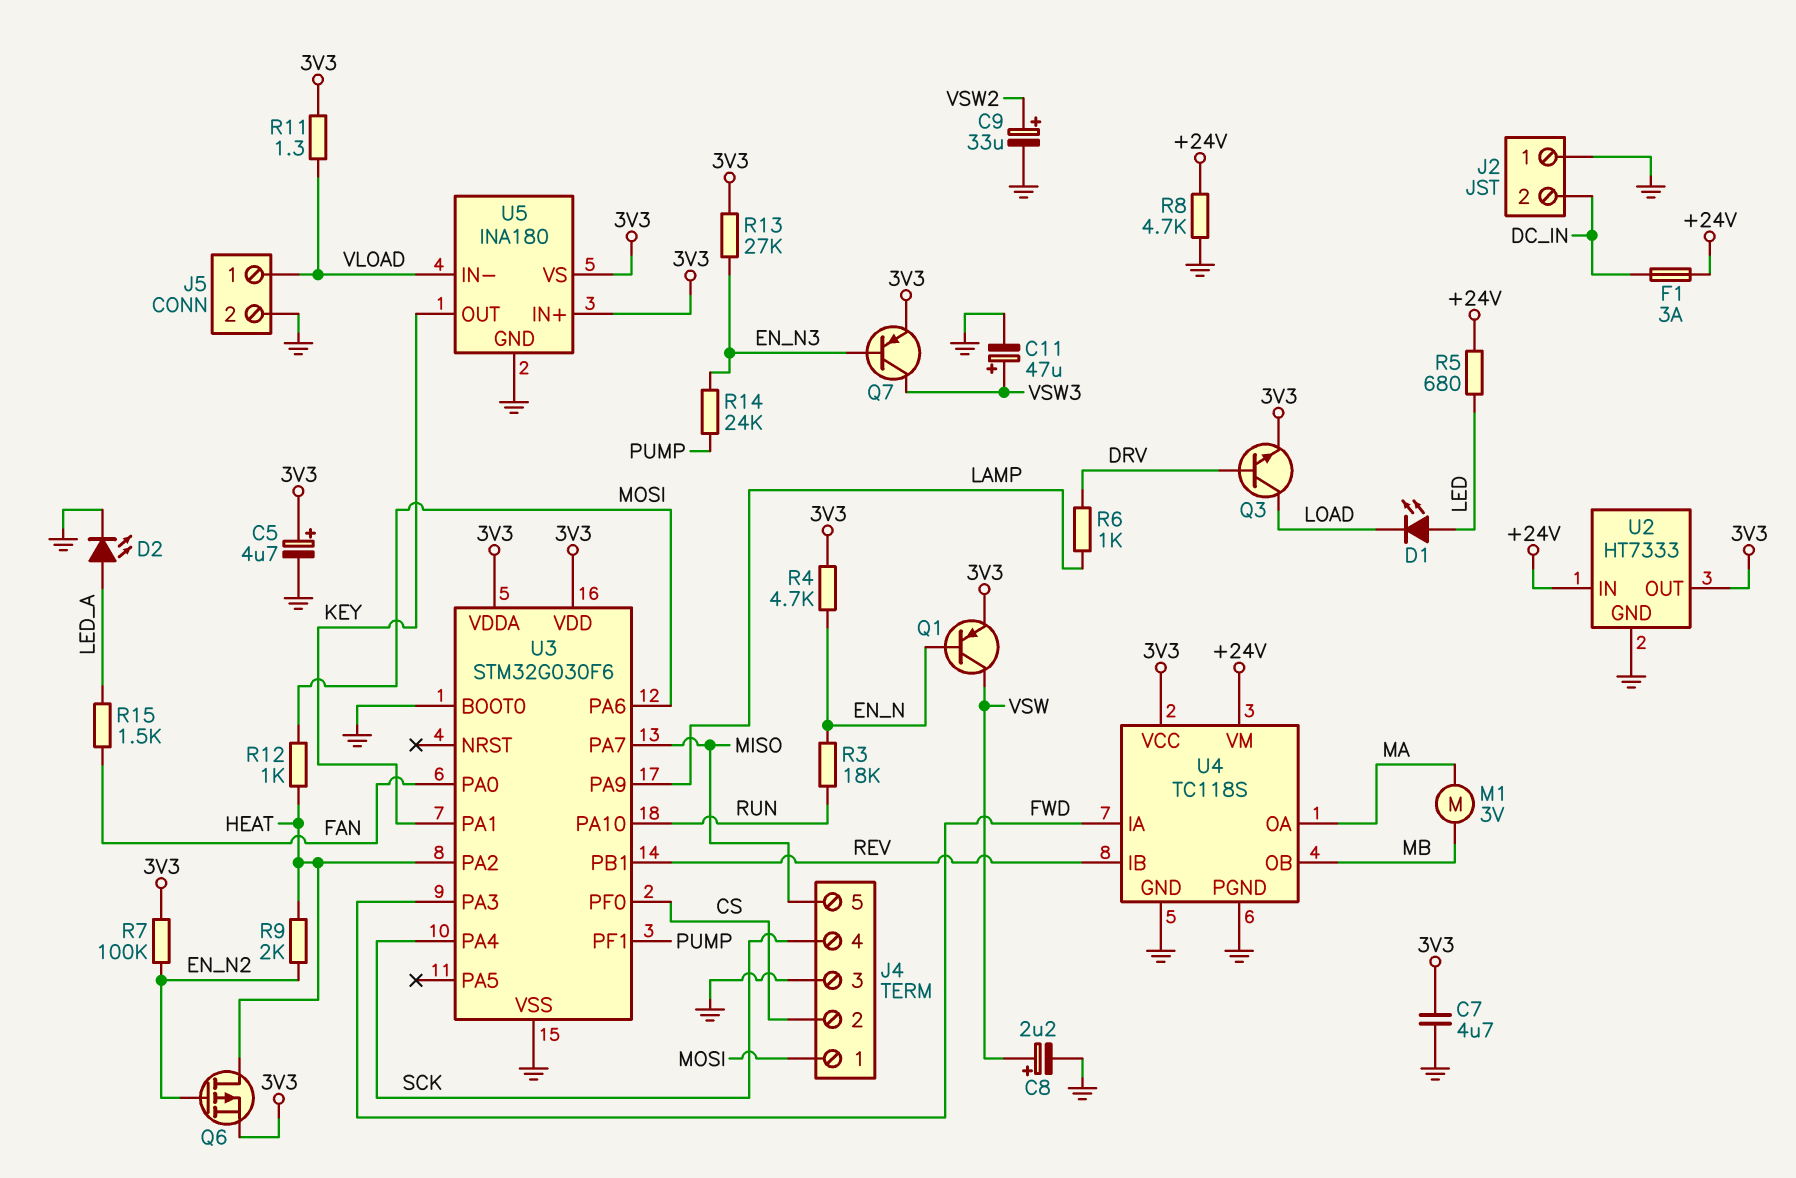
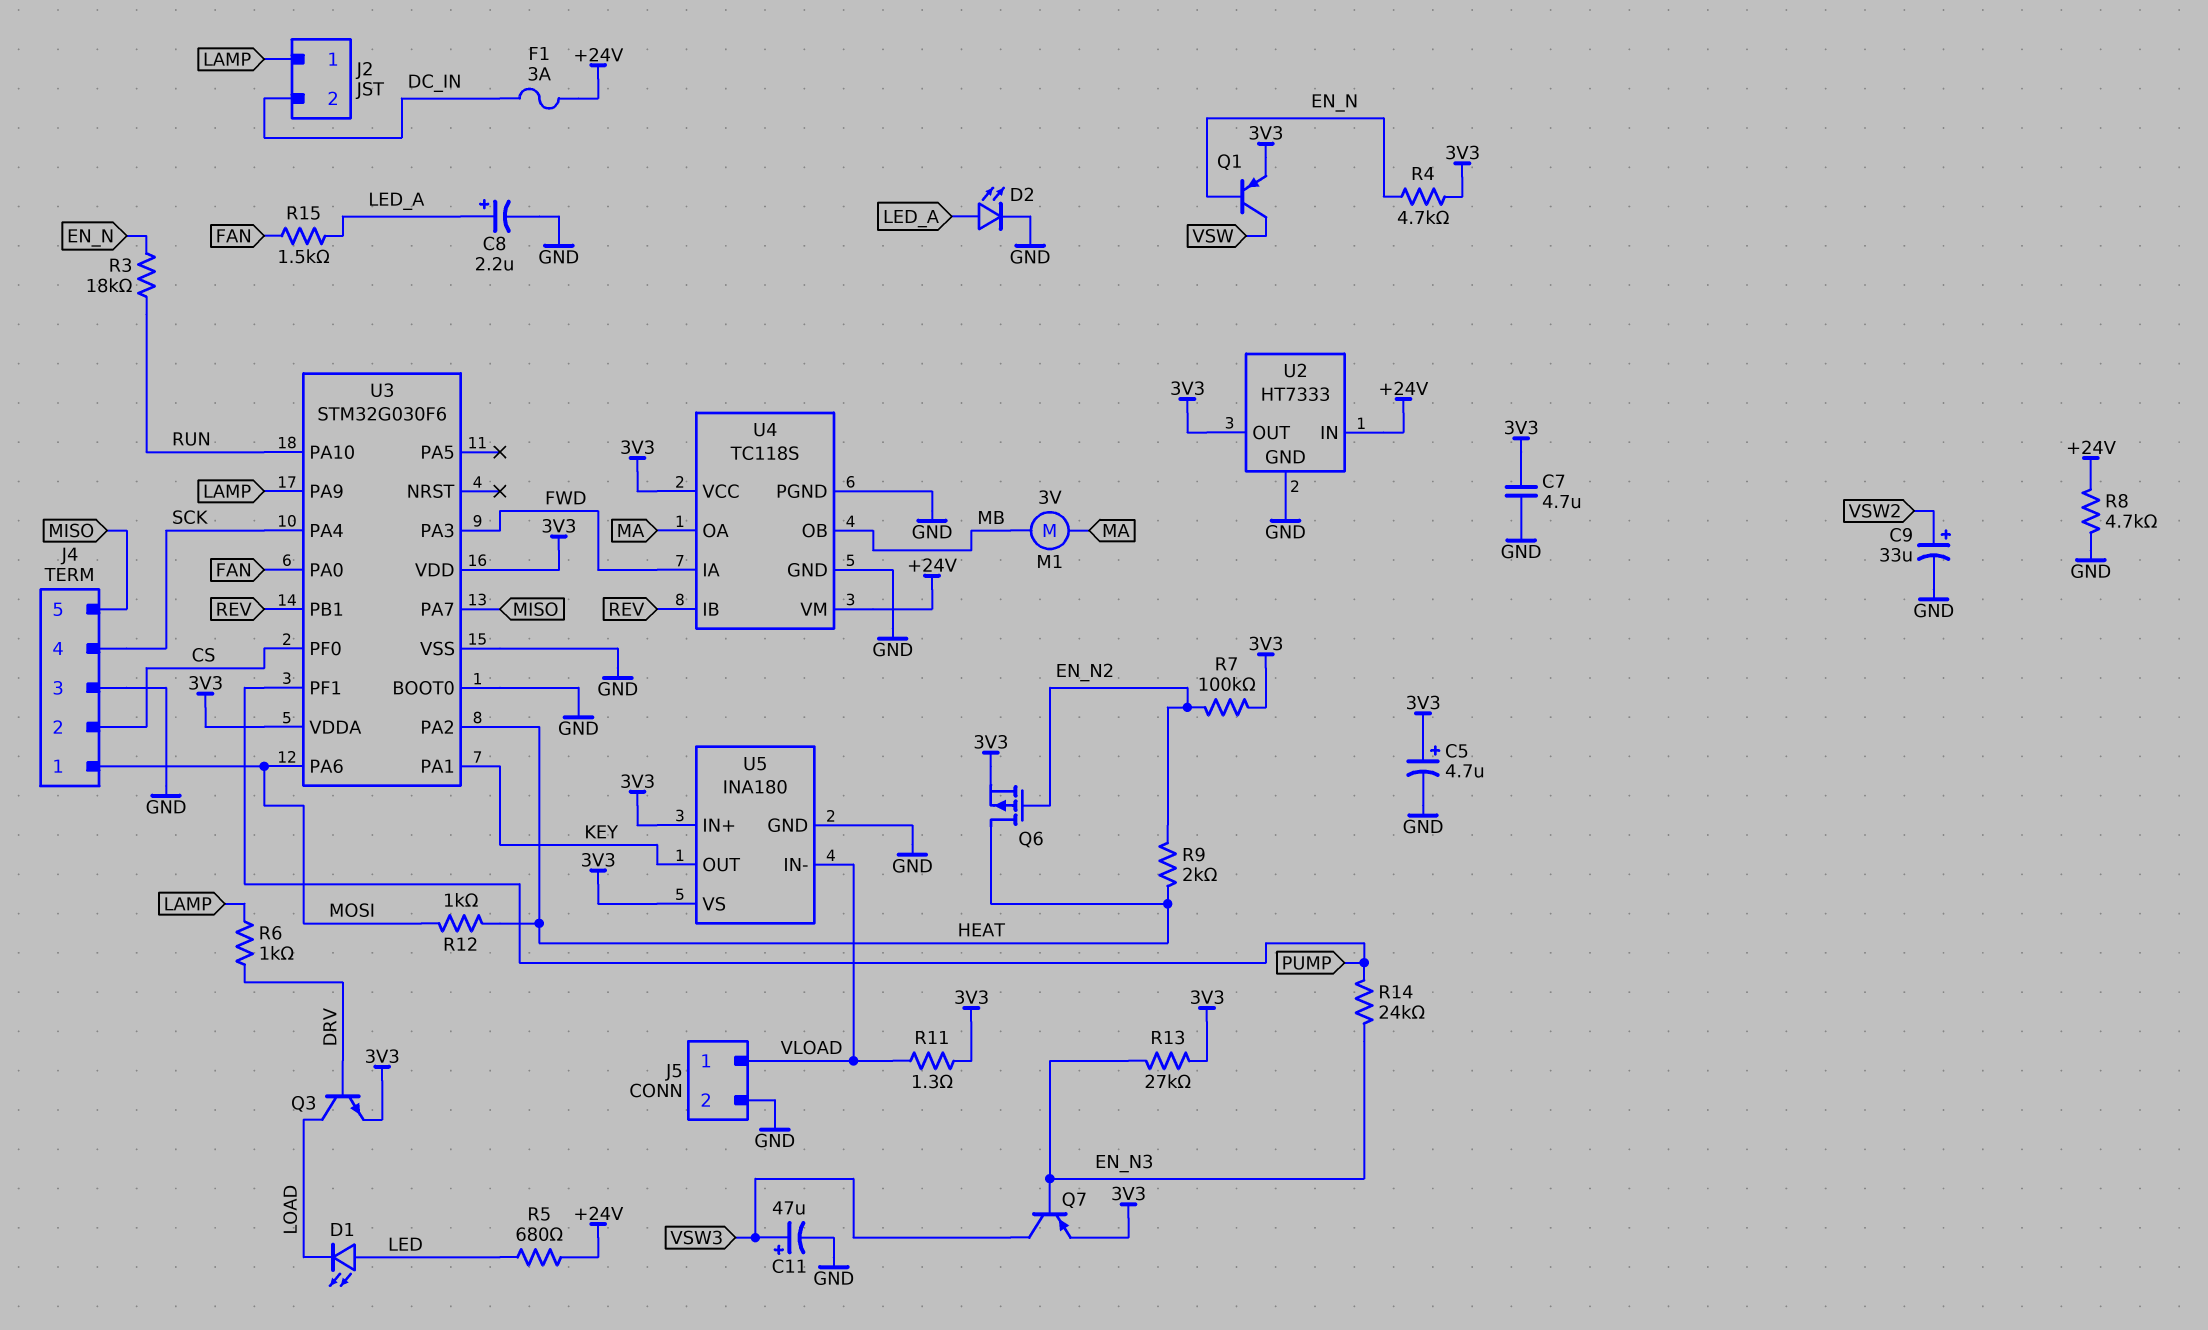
C8: 2.2uF (plus VSW, minus GND) -> 2.2uF (plus LED_A, minus GND)
J2 pin 1: GND -> LAMP

